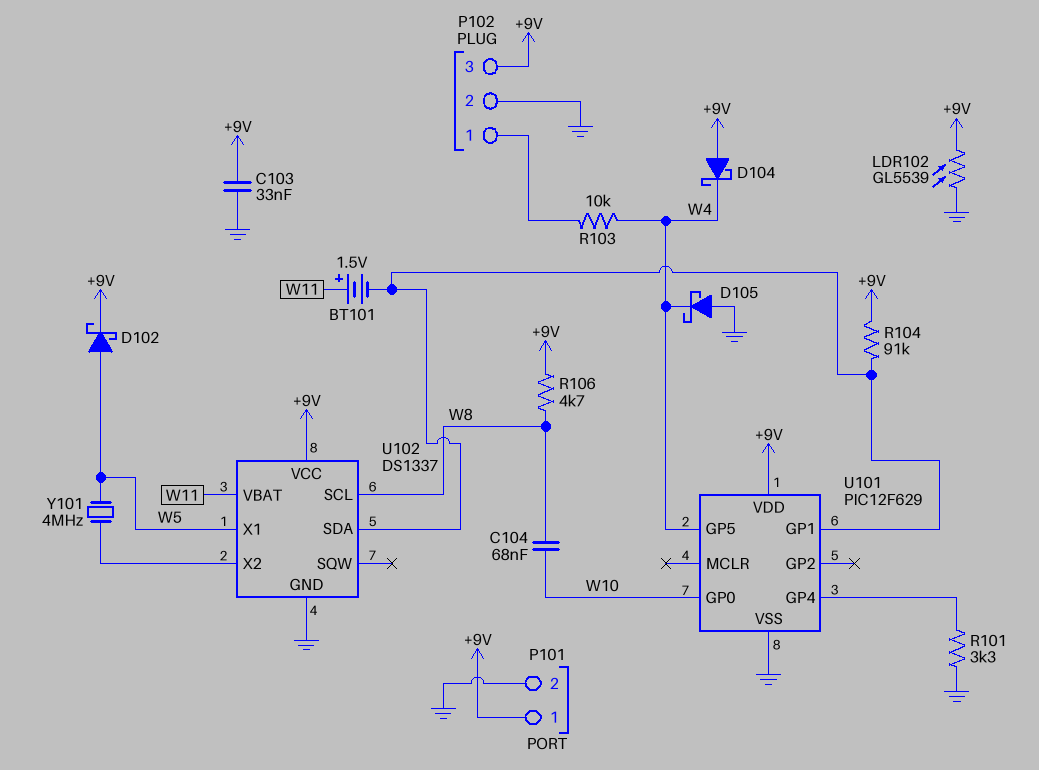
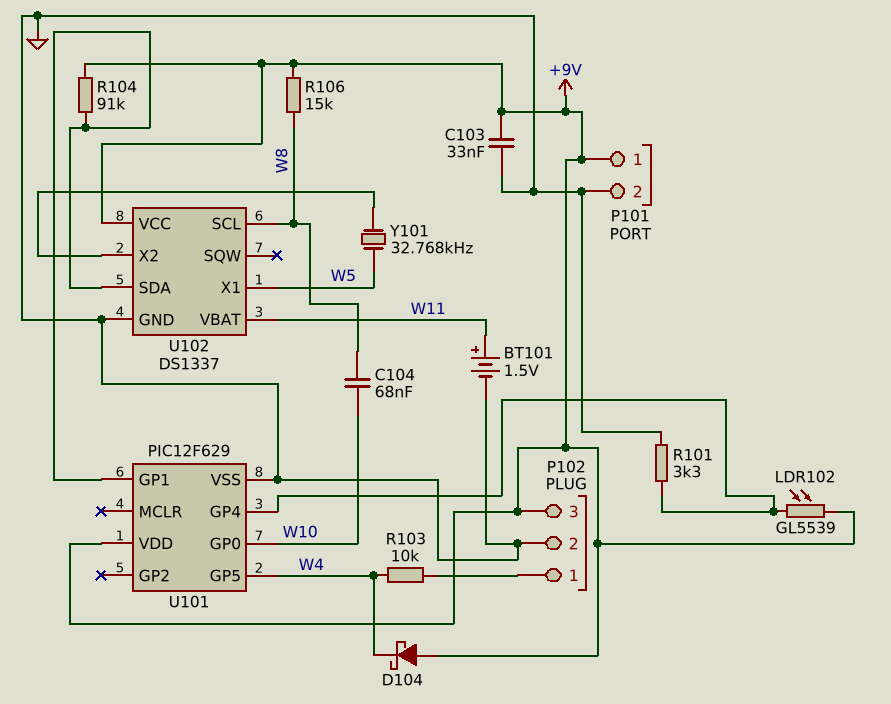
BT101: 1.5V (plus W11, minus U101/GP1) -> 1.5V (plus W11, minus GND)
D102: schottky (A W5, K +9V) -> none
D105: schottky (A GND, K W4) -> none
LDR102: GL5539 (+9V, GND) -> GL5539 (+9V, U101/GP4)
R106: 4.7k (+9V, W8) -> 15k (+9V, W8)
Y101: 4MHz (U102/X2, W5) -> 32.768kHz (U102/X2, W5)

